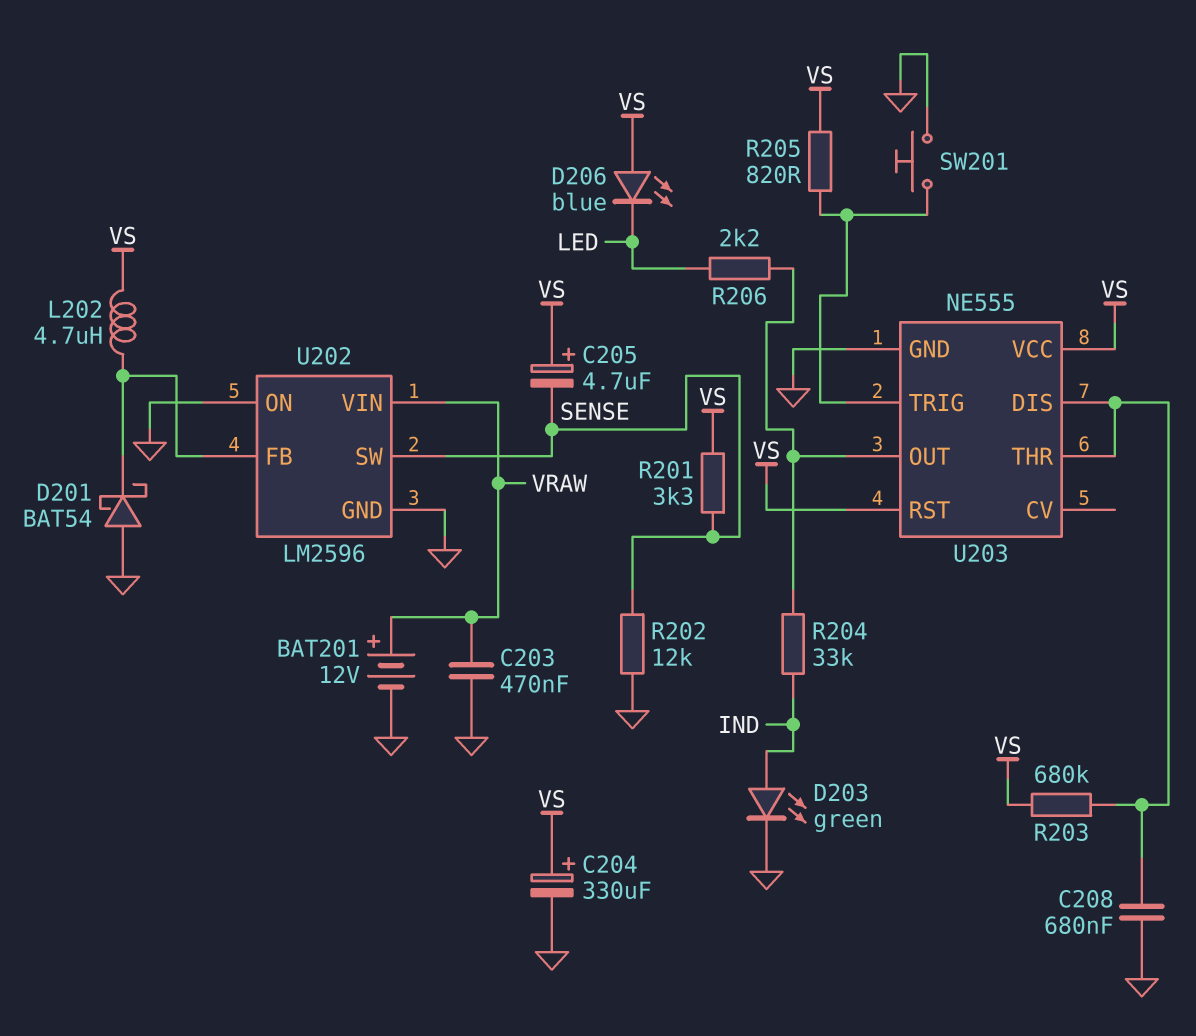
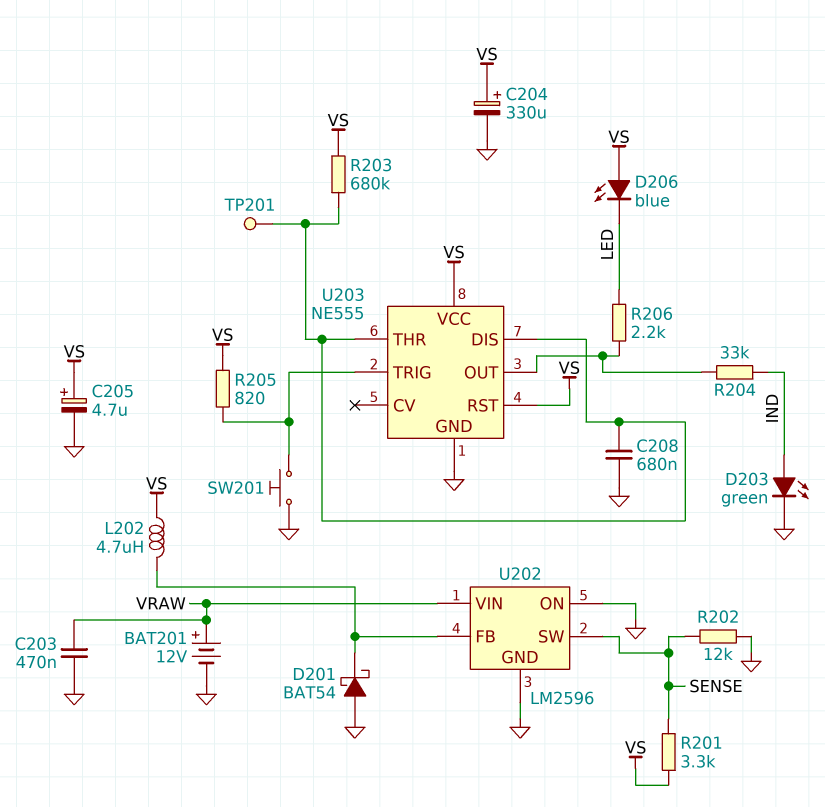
C205: 4.7uF (plus VS, minus SENSE) -> 4.7uF (plus VS, minus GND)
TP201: none -> test point (U203/DIS)

